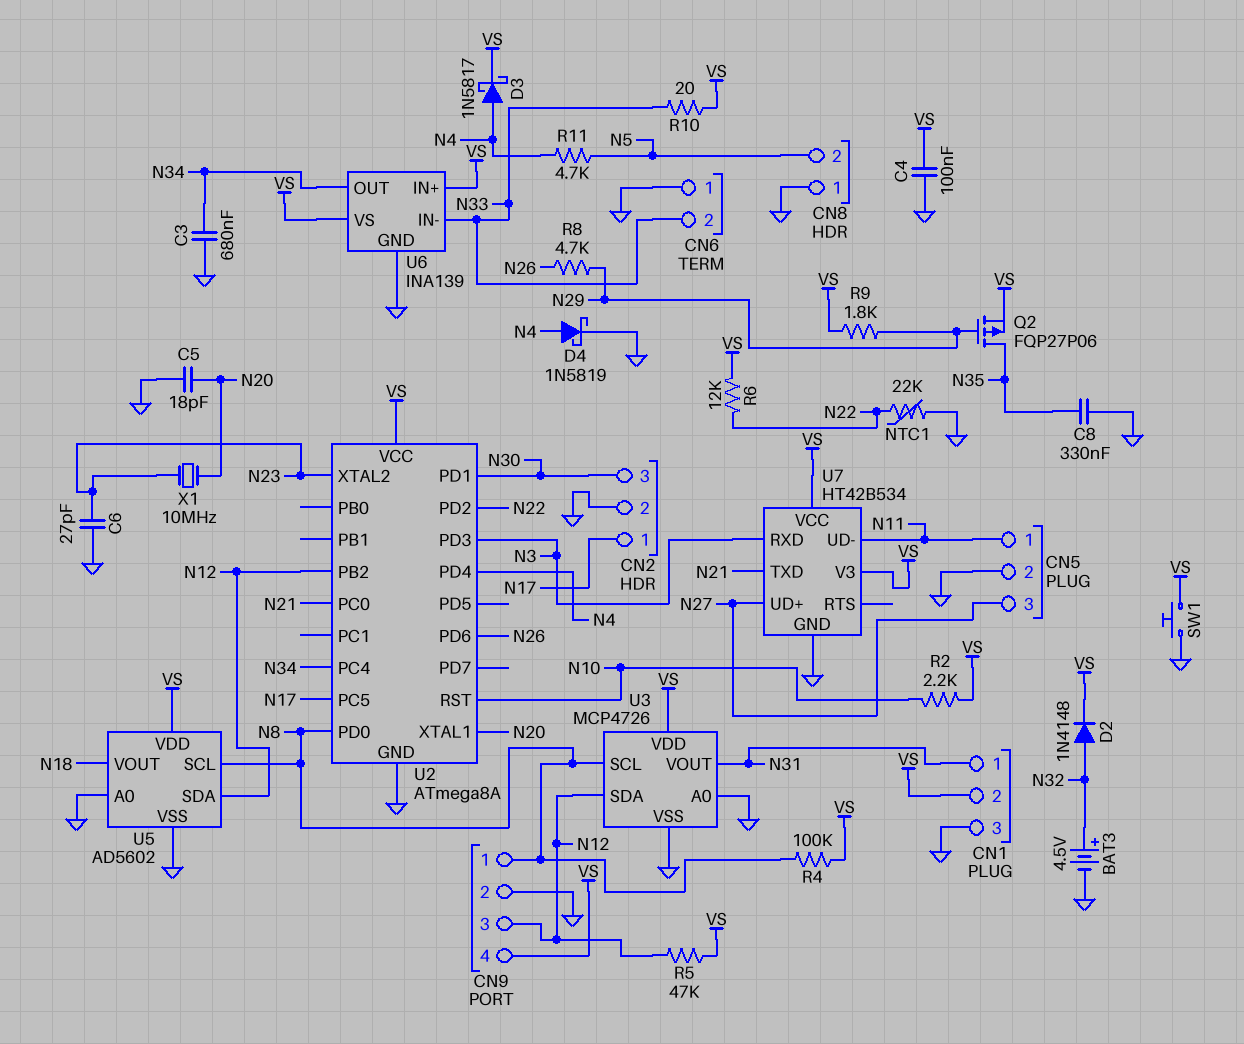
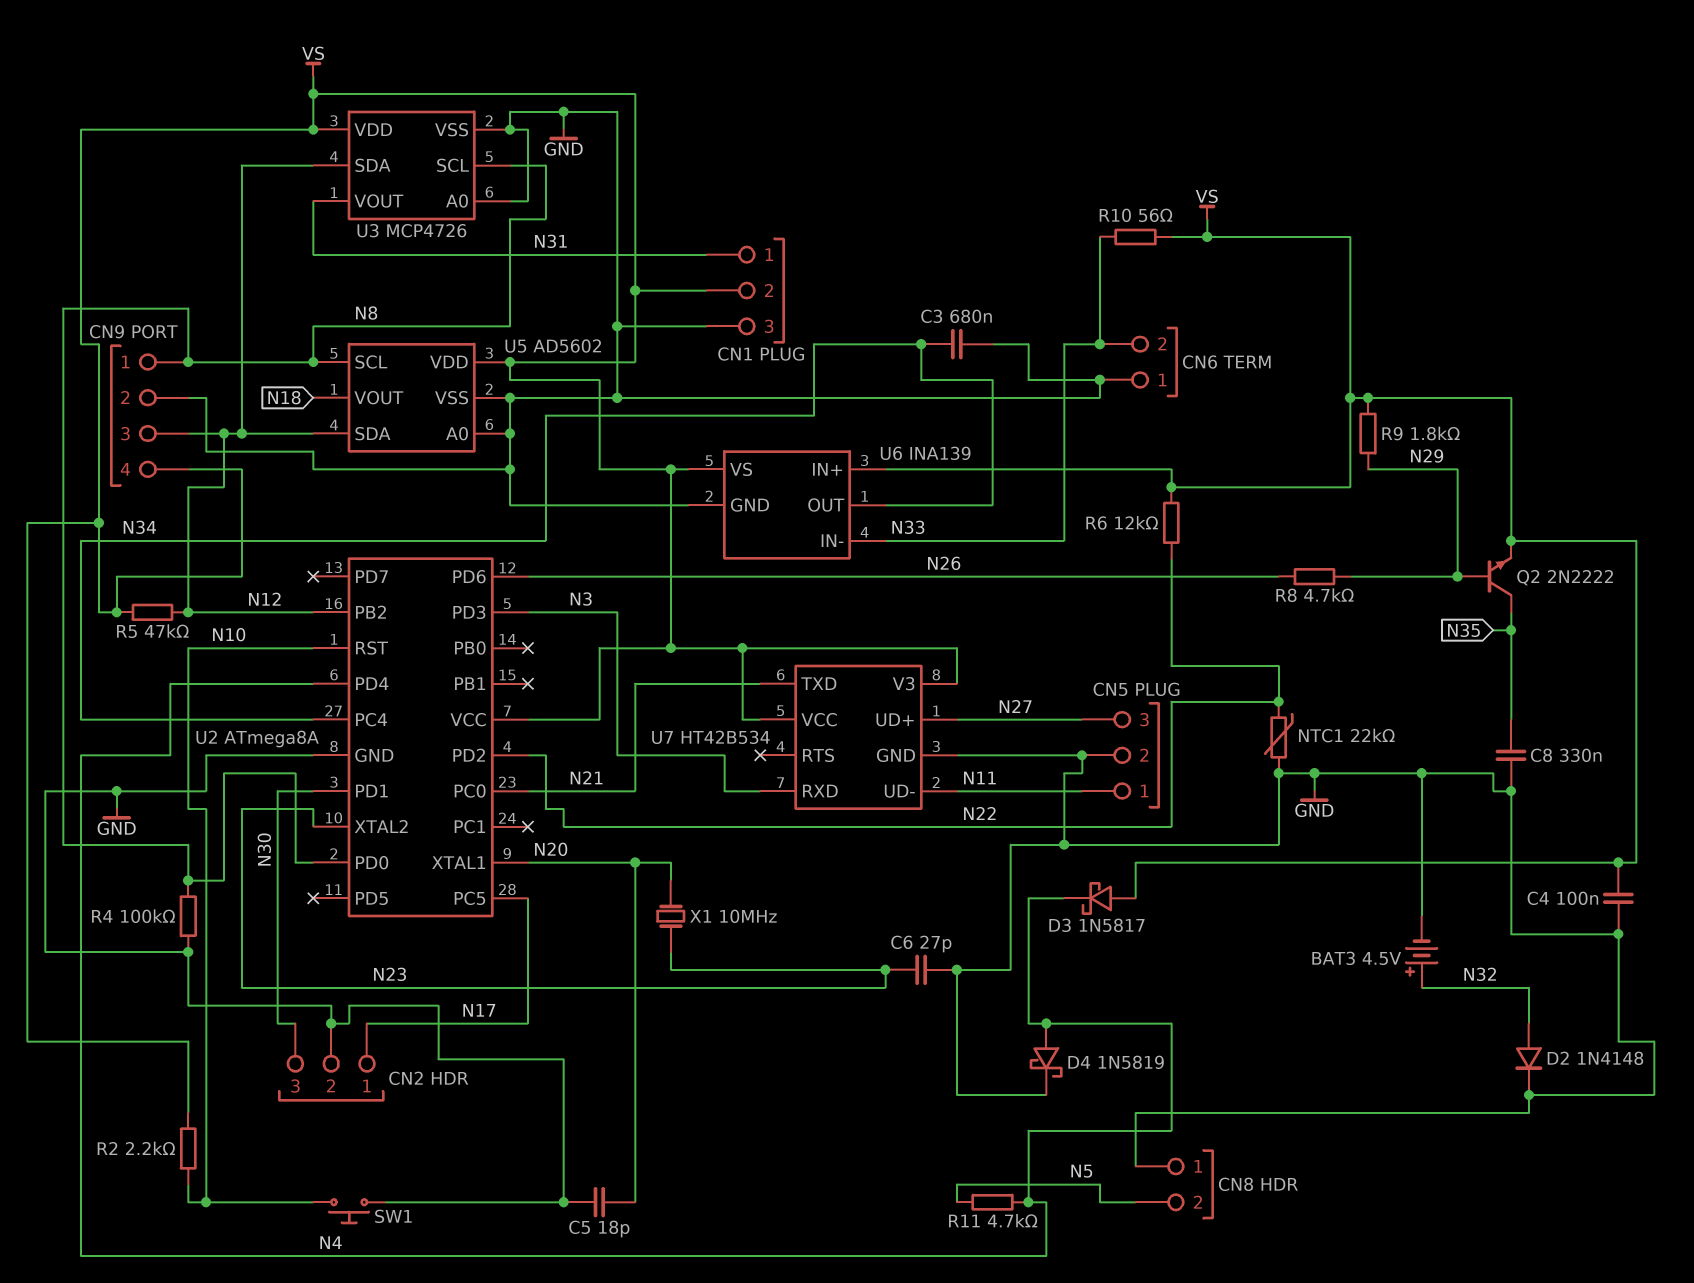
D2: diode 1N4148 (A N32, K VS) -> diode 1N4148 (A N32, K GND)
D3: schottky 1N5817 (A N4, K VS) -> schottky 1N5817 (A VS, K N4)
Q2: PMOS FQP27P06 (G N29, D N35, S VS) -> NPN 2N2222 (B N29, C N35, E VS)
R4: 100k (N8, VS) -> 100k (GND, N8)
R10: 20 (N33, VS) -> 56 (N33, VS)
SW1: button (GND, VS) -> button (GND, N10)

